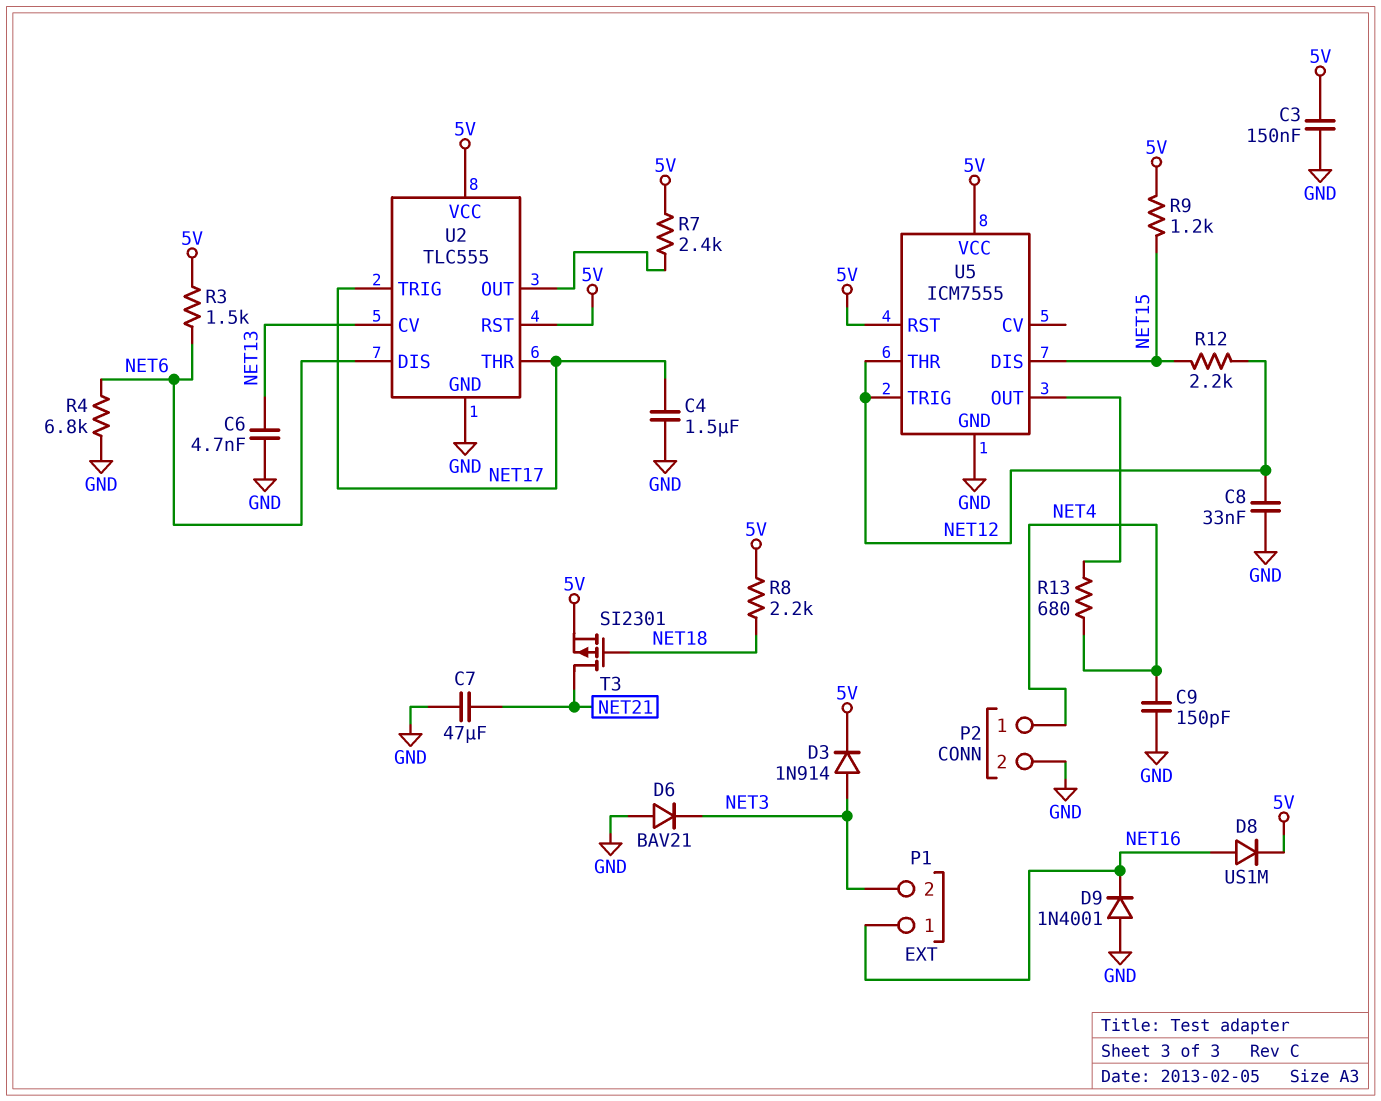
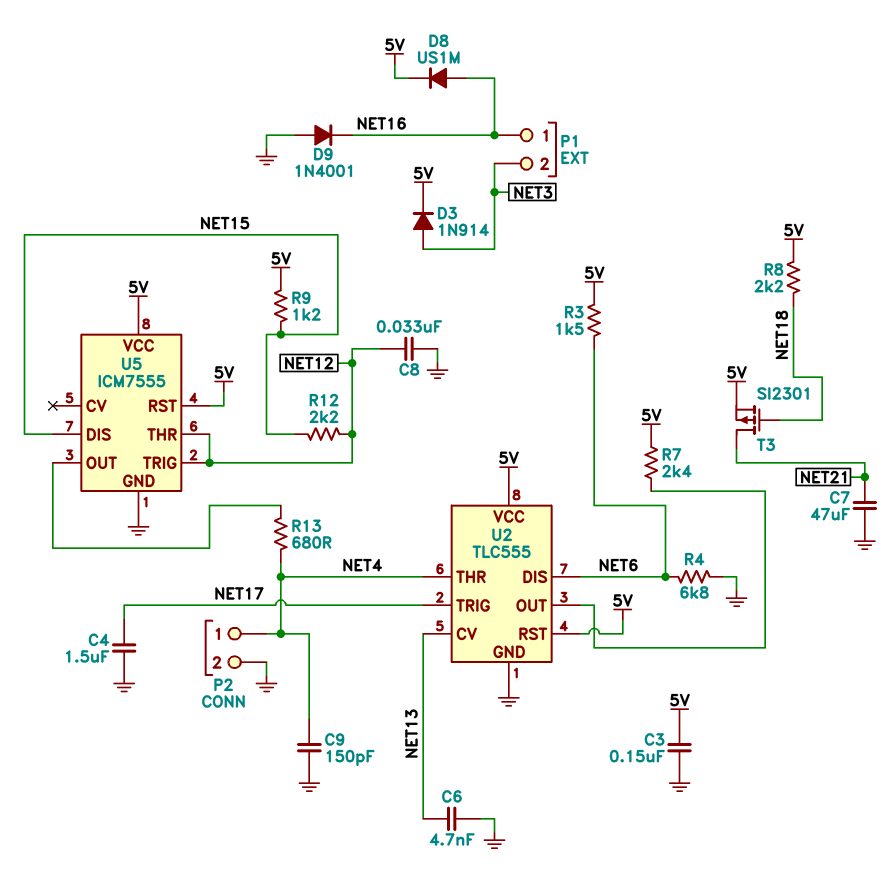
D6: diode BAV21 (A GND, K NET3) -> none
U2 pin THR: NET17 -> NET4

